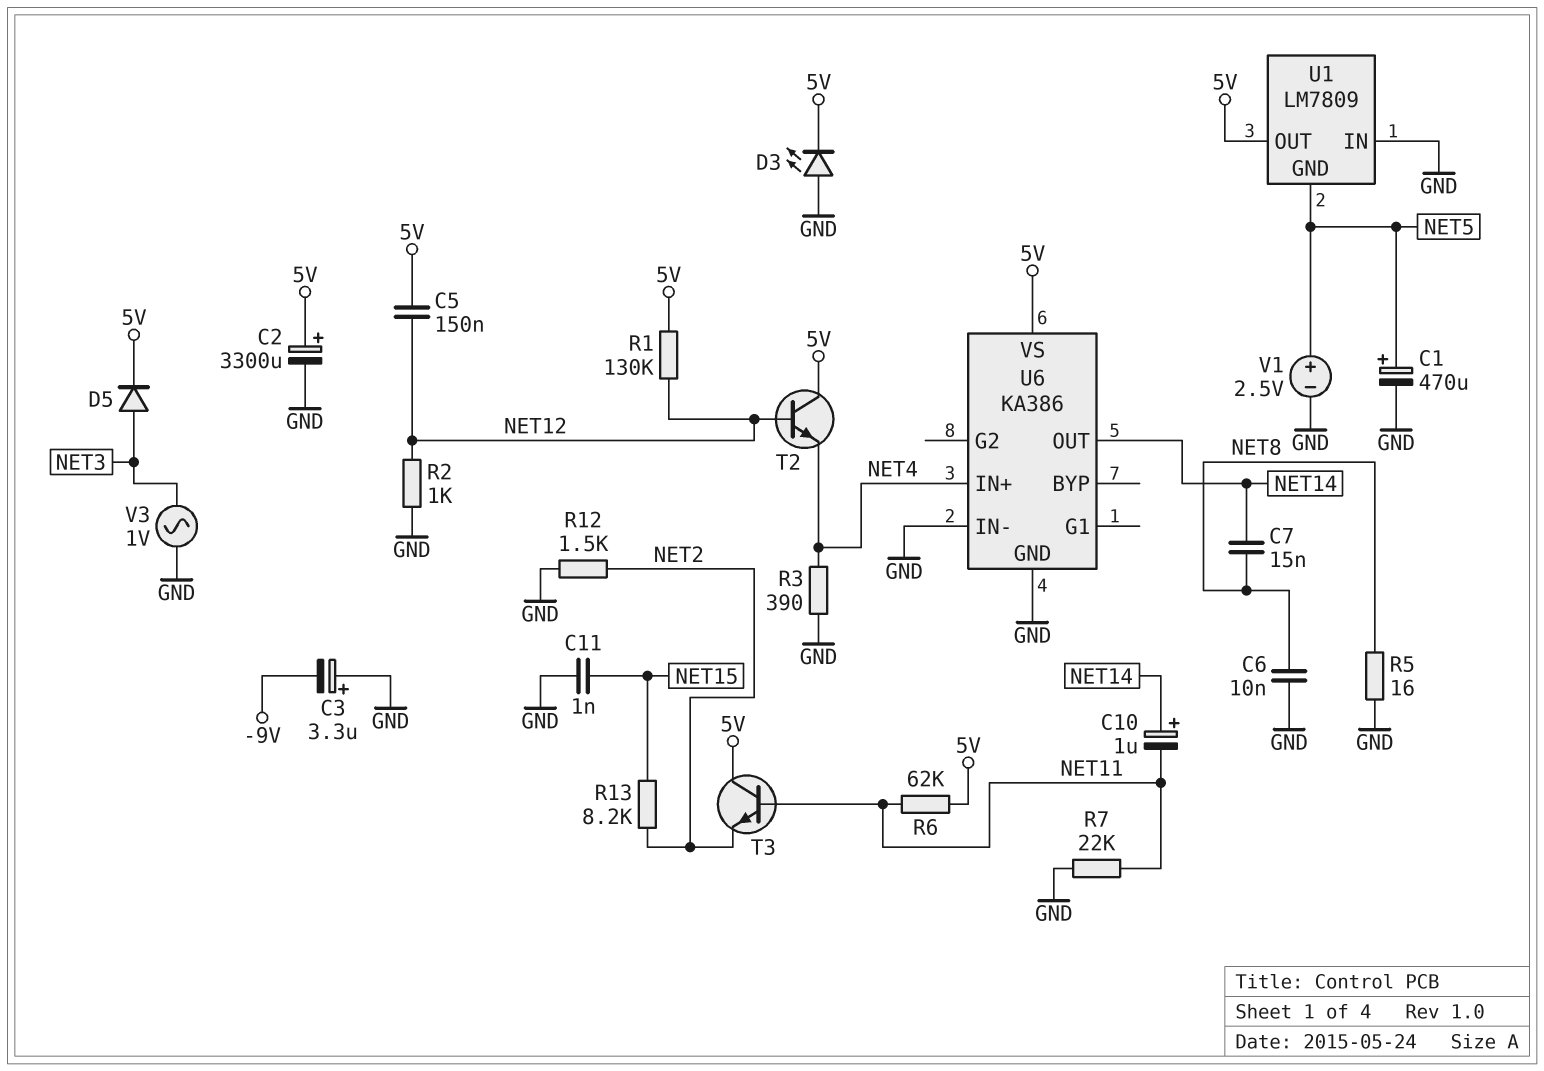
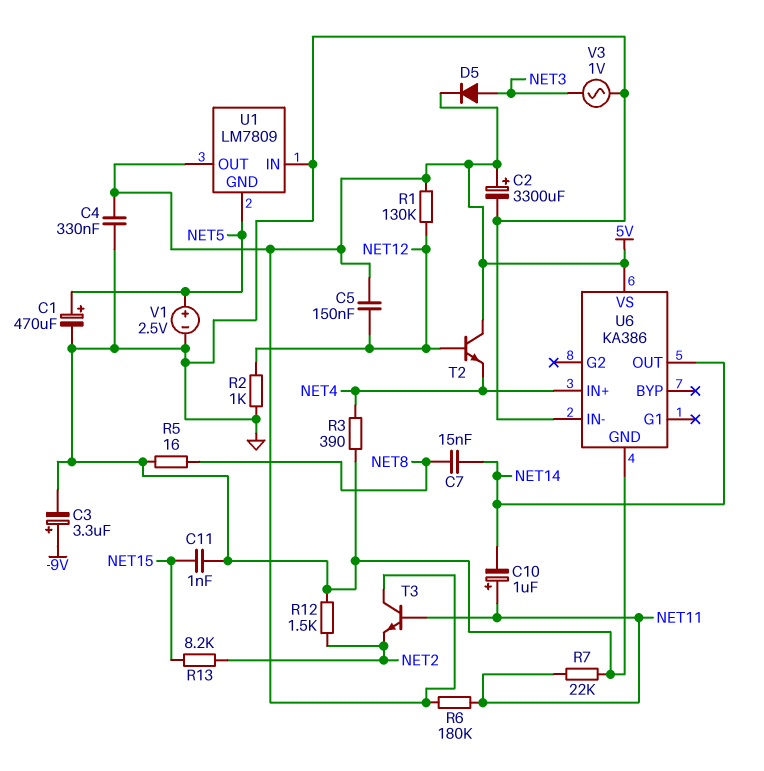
C3: 3.3uF (plus GND, minus -9V) -> 3.3uF (plus -9V, minus GND)
C4: none -> 330nF (5V, GND)
C6: 10nF (GND, NET8) -> none
C10: 1uF (plus NET14, minus NET11) -> 1uF (plus NET11, minus NET14)
D3: LED (A GND, K 5V) -> none
R6: 62k (5V, NET11) -> 180k (5V, NET11)

